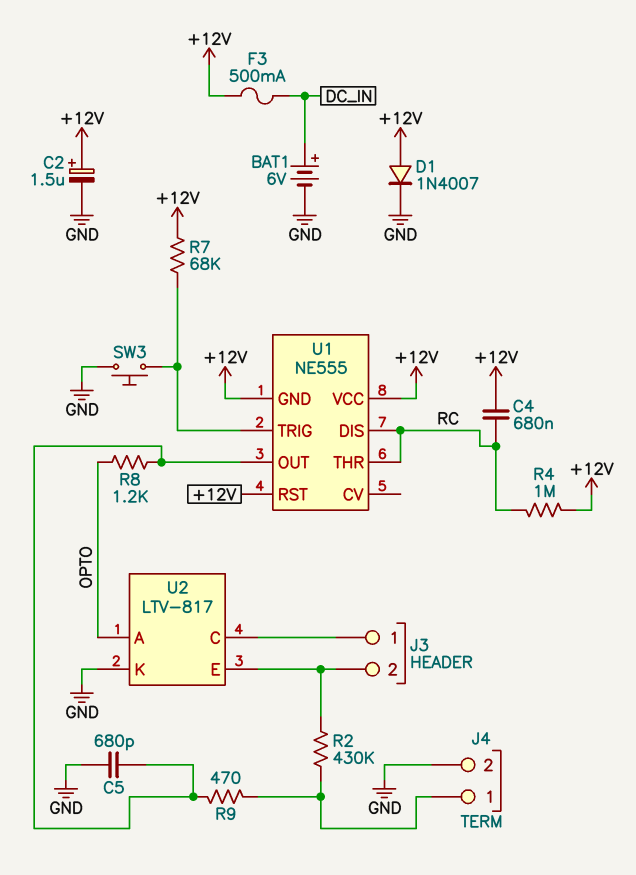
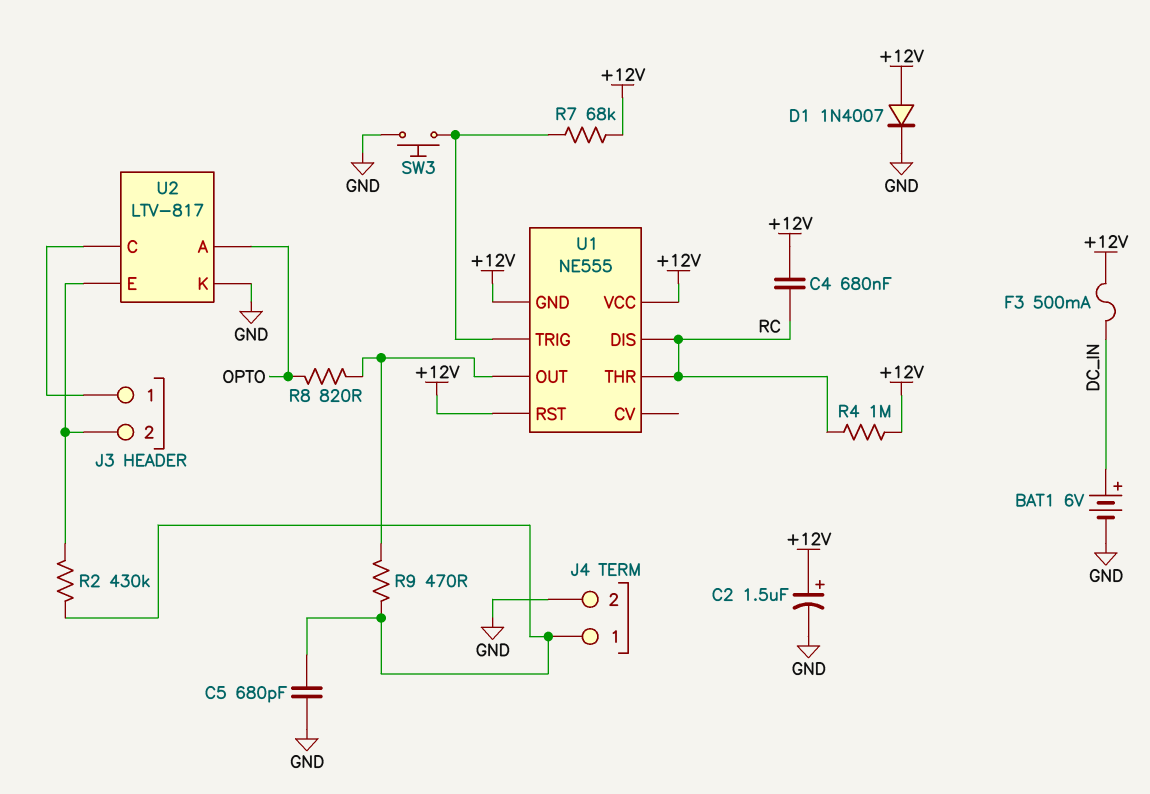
C5: 680pF (GND, U1/OUT) -> 680pF (GND, J4/1)
R8: 1.2k (OPTO, U1/OUT) -> 820 (OPTO, U1/OUT)

